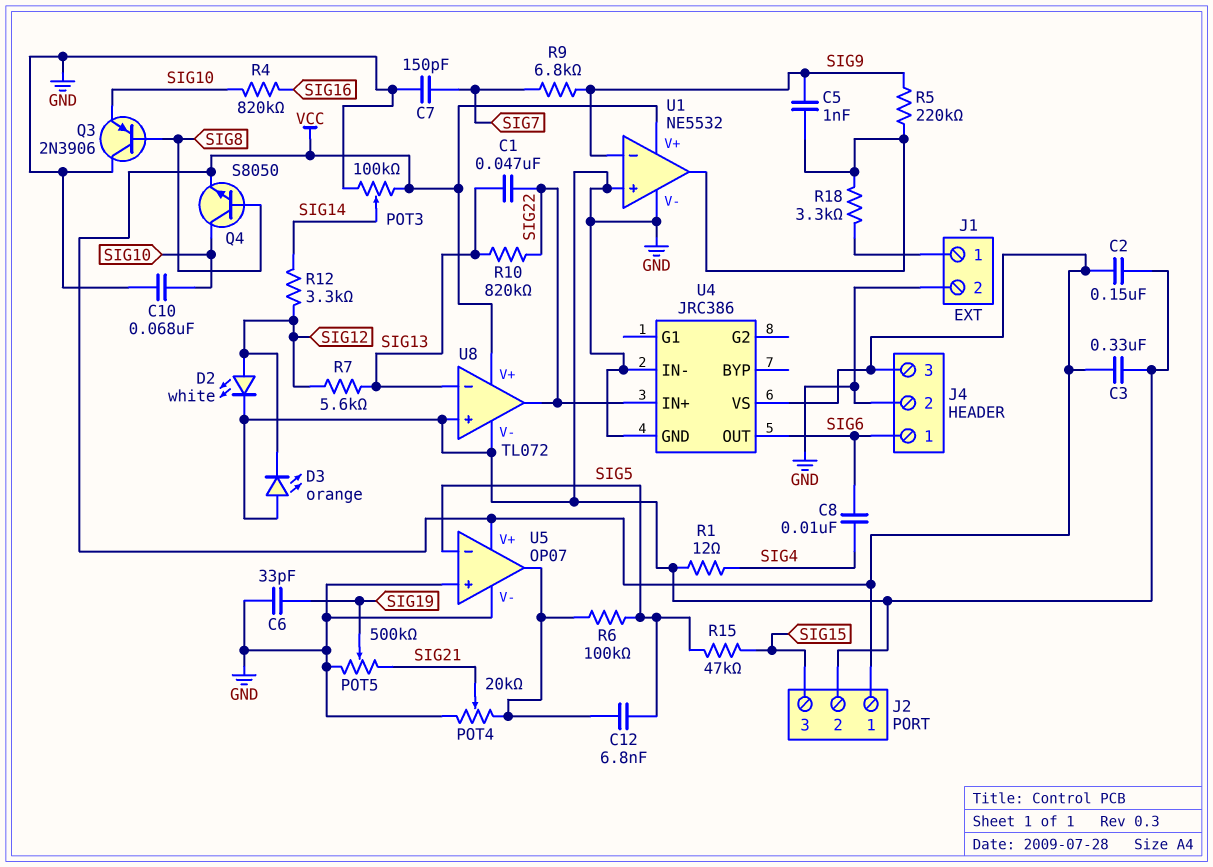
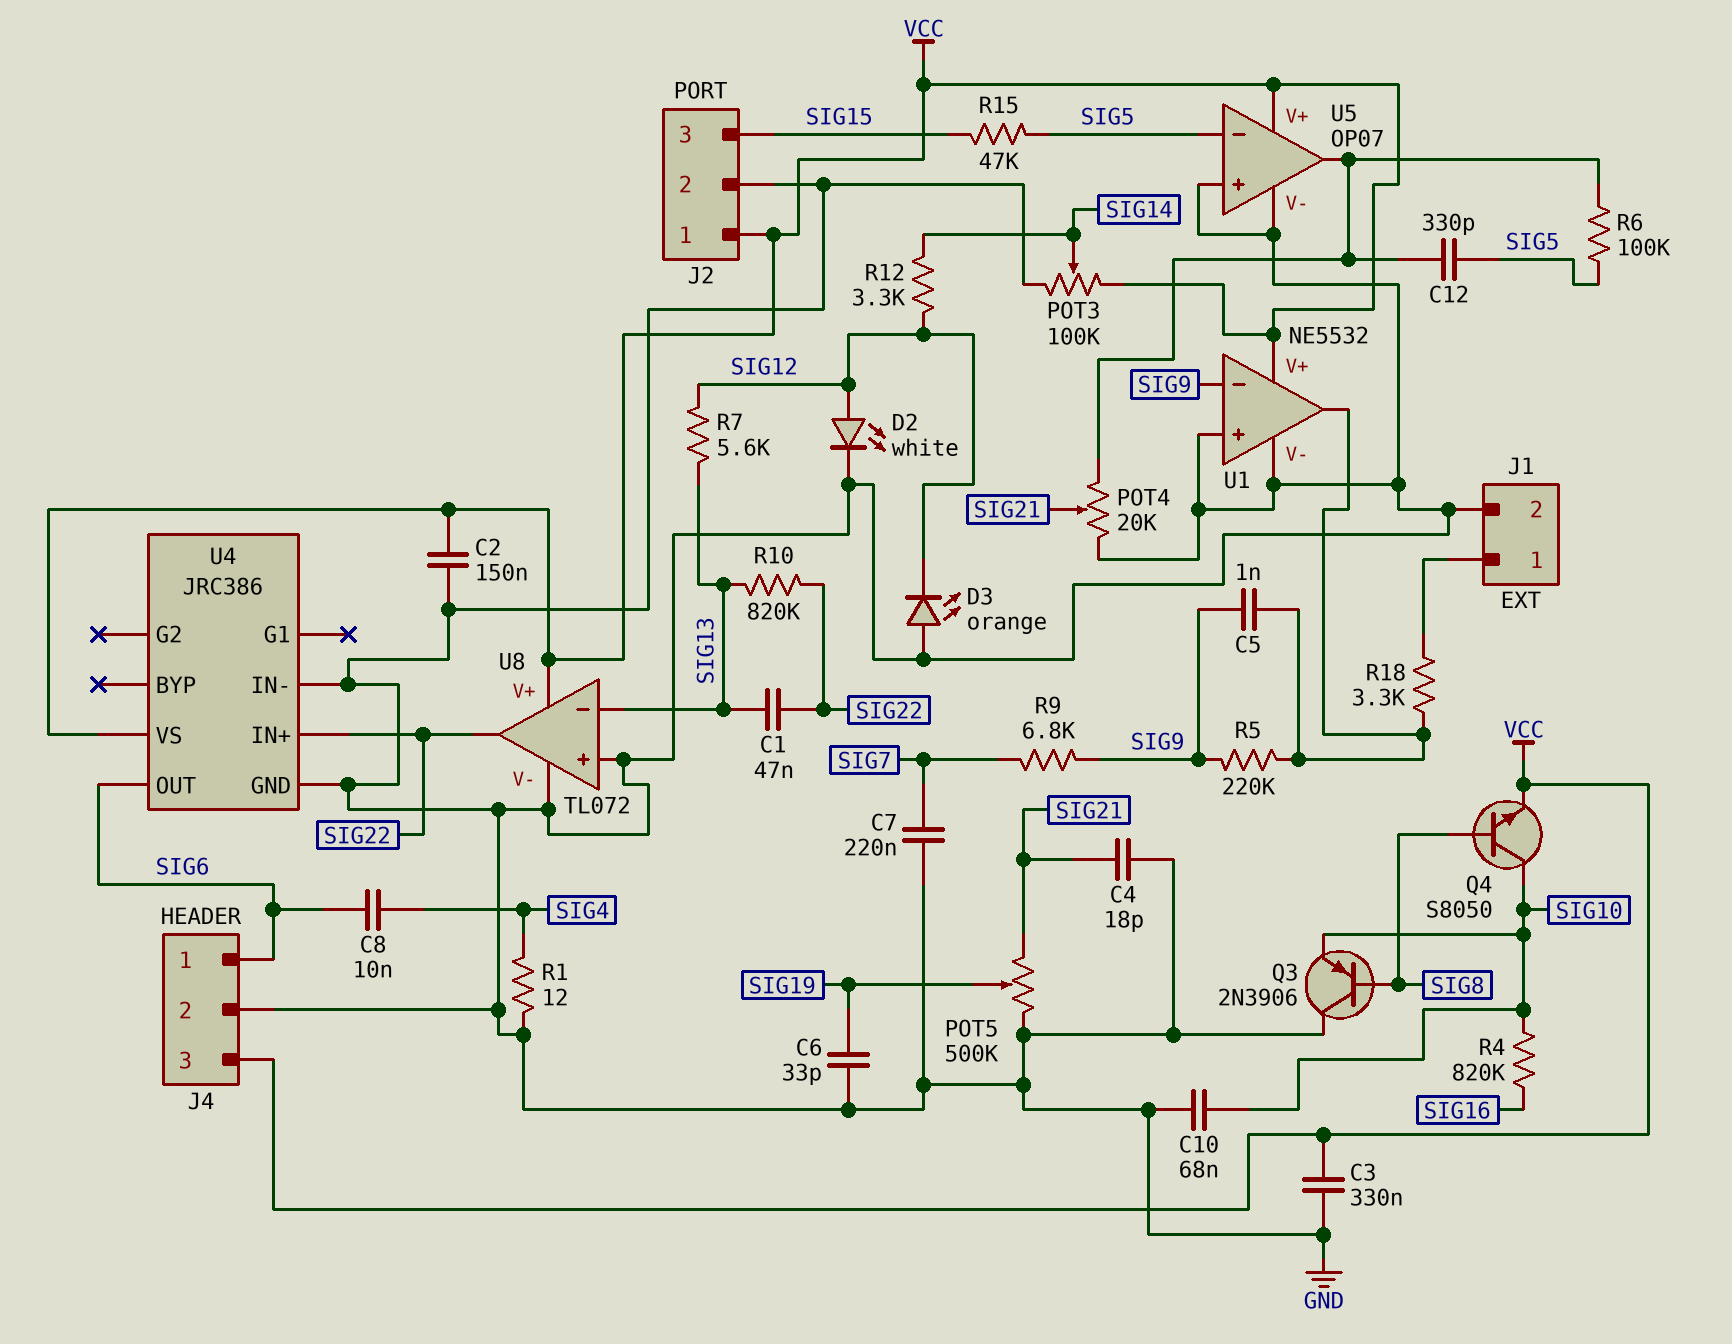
C4: none -> 18pF (GND, SIG21)
C7: 150pF (GND, SIG7) -> 220nF (GND, SIG7)
C12: 6.8nF (SIG5, U5/out) -> 330pF (SIG5, U5/out)

